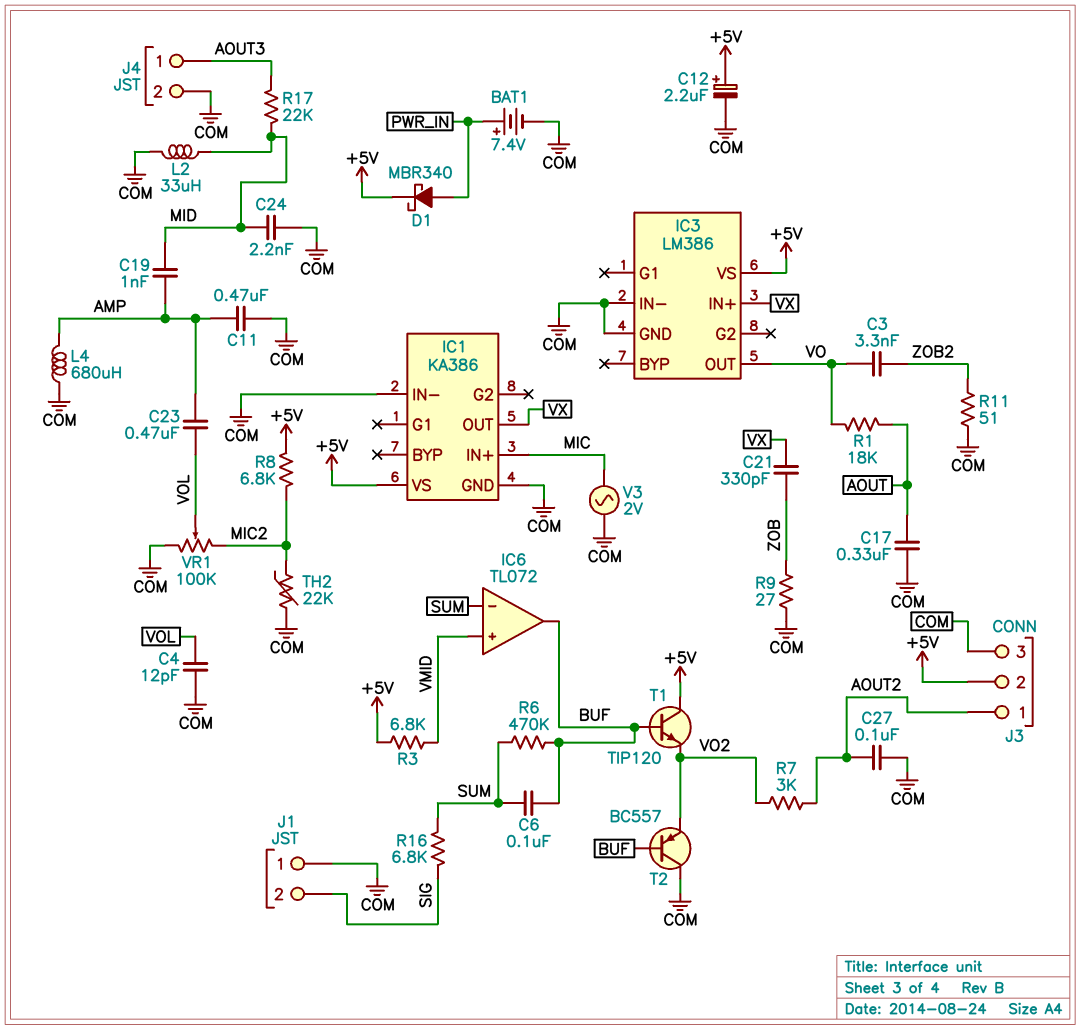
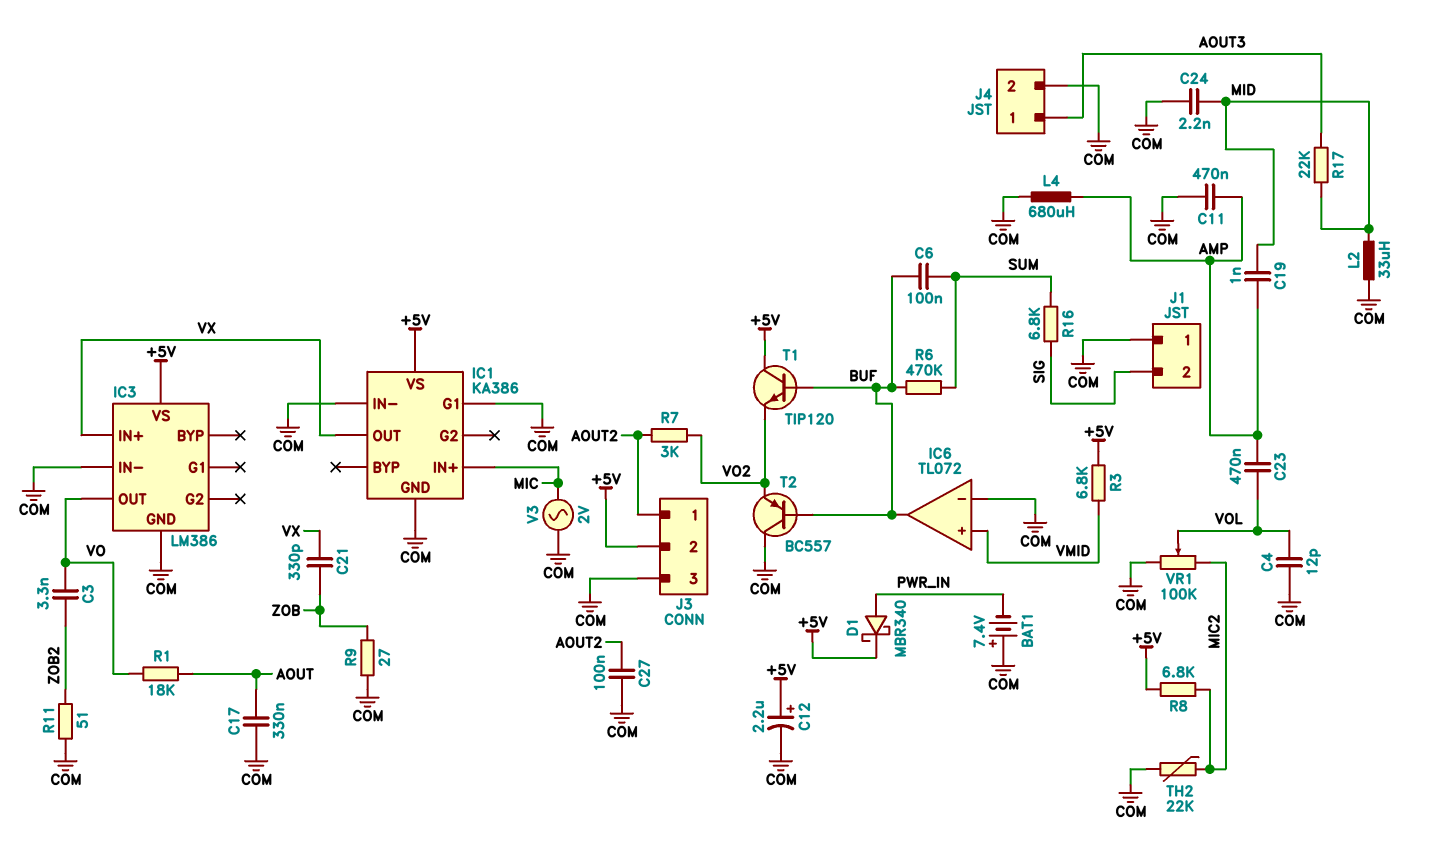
BAT1: 7.4V (plus PWR_IN, minus COM) -> 7.4V (plus COM, minus PWR_IN)
IC1 pin G1: none -> COM
IC6 pin in-: SUM -> COM

